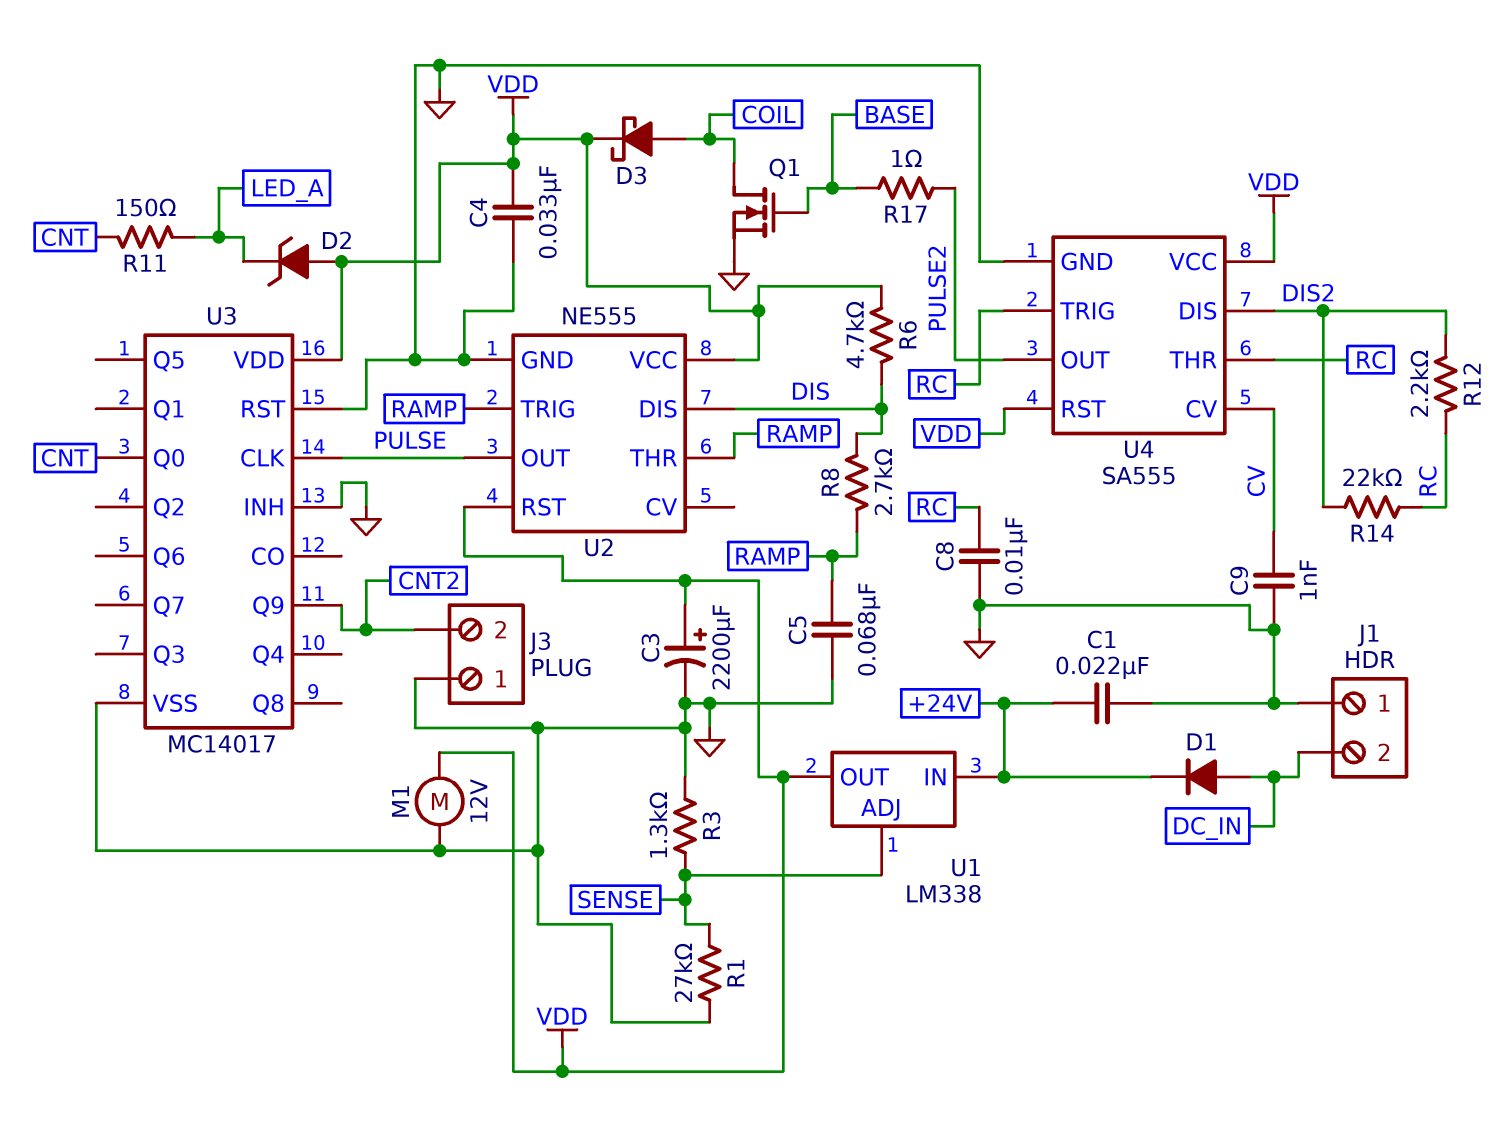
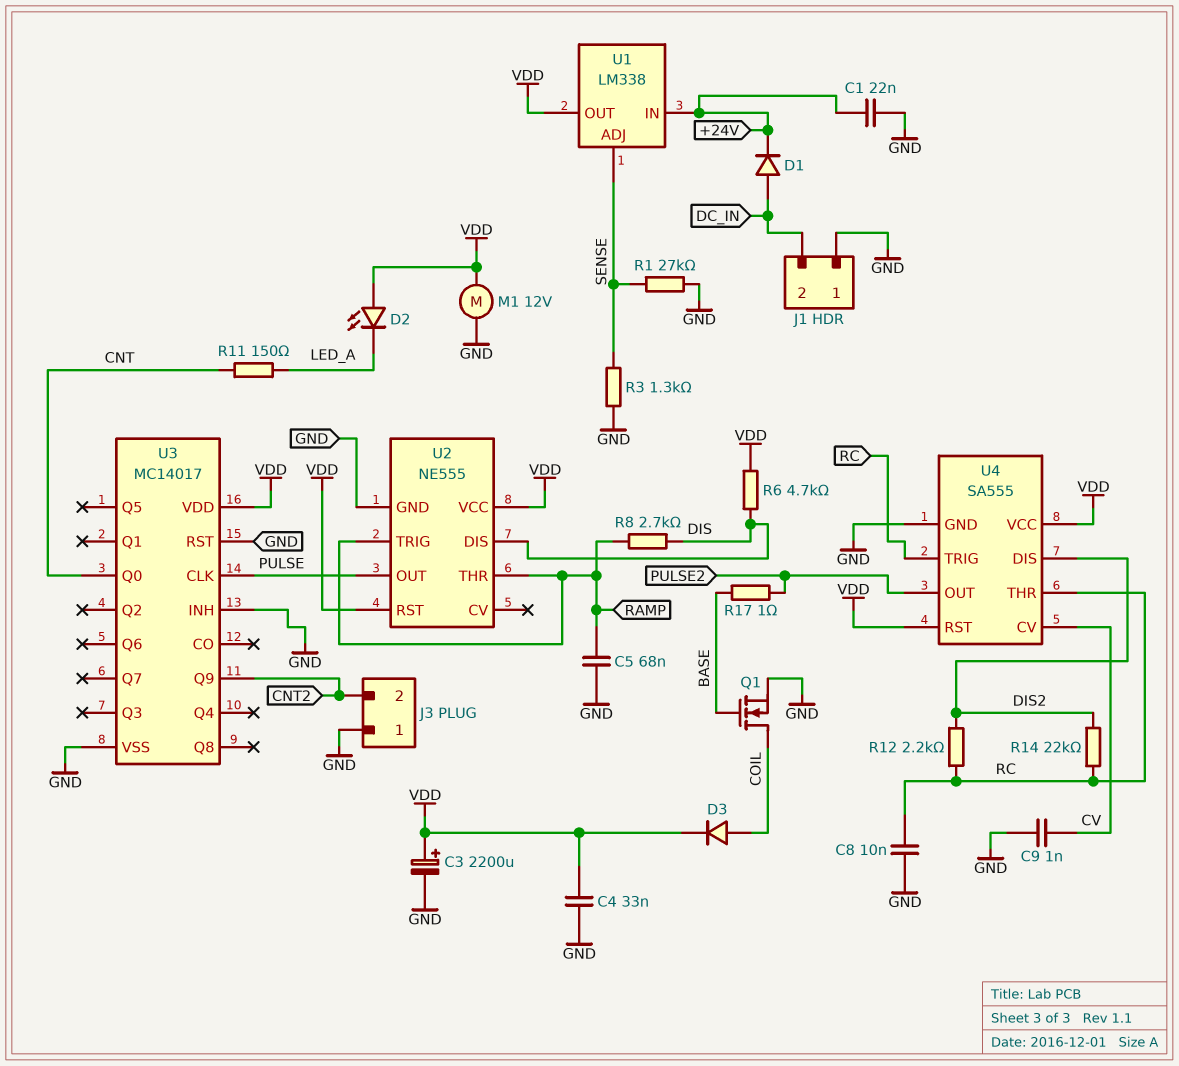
D2: zener (A VDD, K LED_A) -> LED (A VDD, K LED_A)
D3: schottky (A COIL, K VDD) -> diode (A COIL, K VDD)

